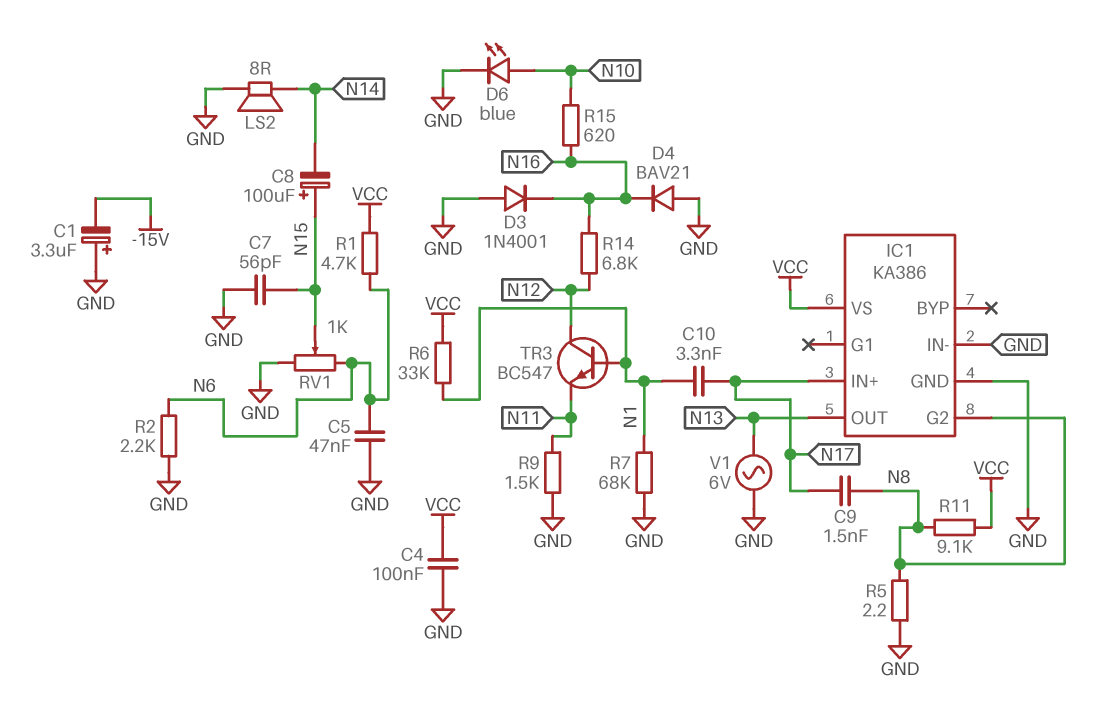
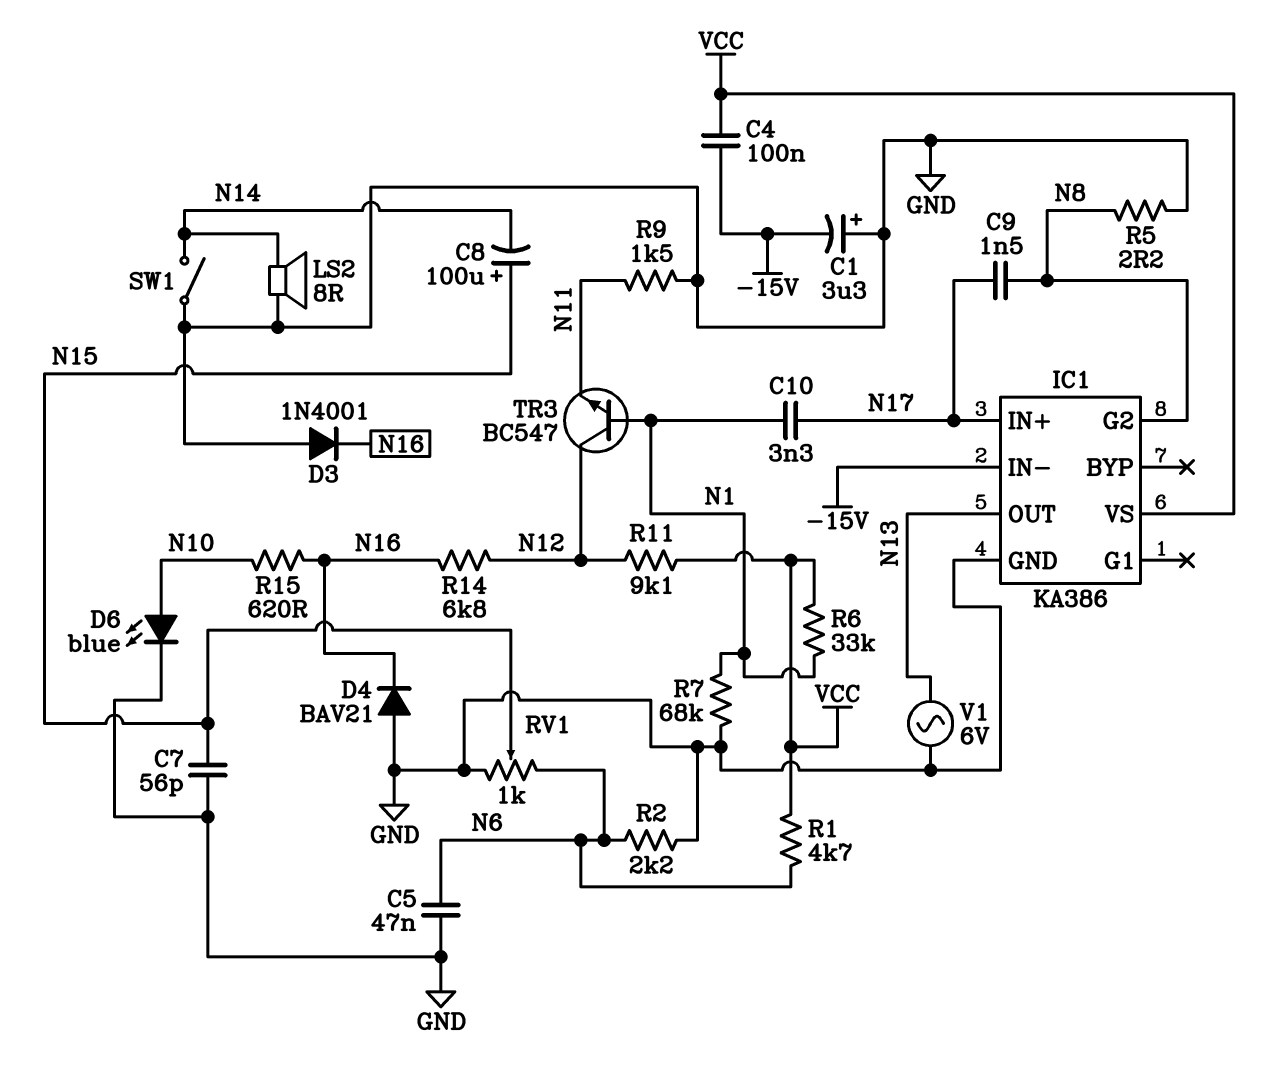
C4: 100nF (GND, VCC) -> 100nF (-15V, VCC)
IC1 pin IN-: GND -> -15V
R11: 9.1k (N8, VCC) -> 9.1k (N12, VCC)
SW1: none -> switch (GND, N14)

